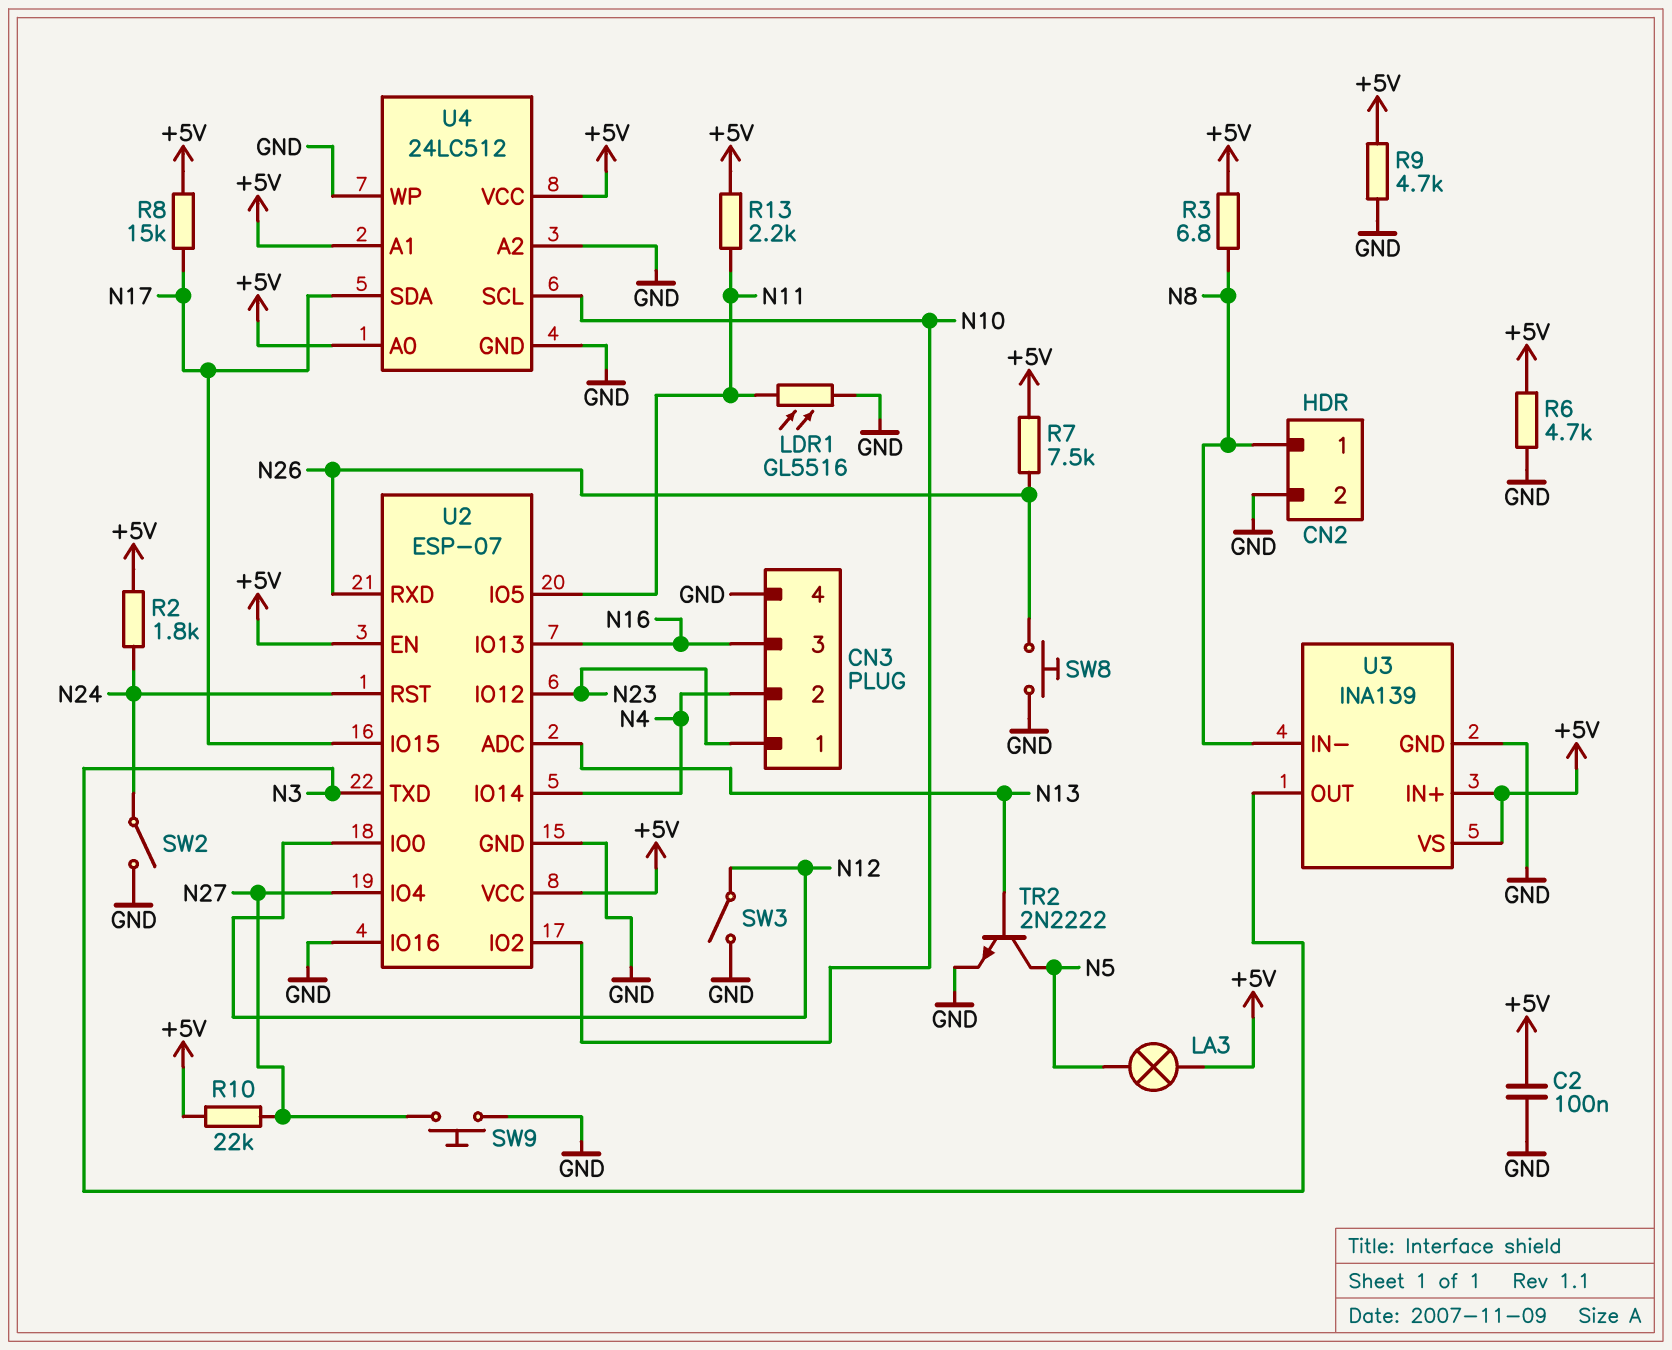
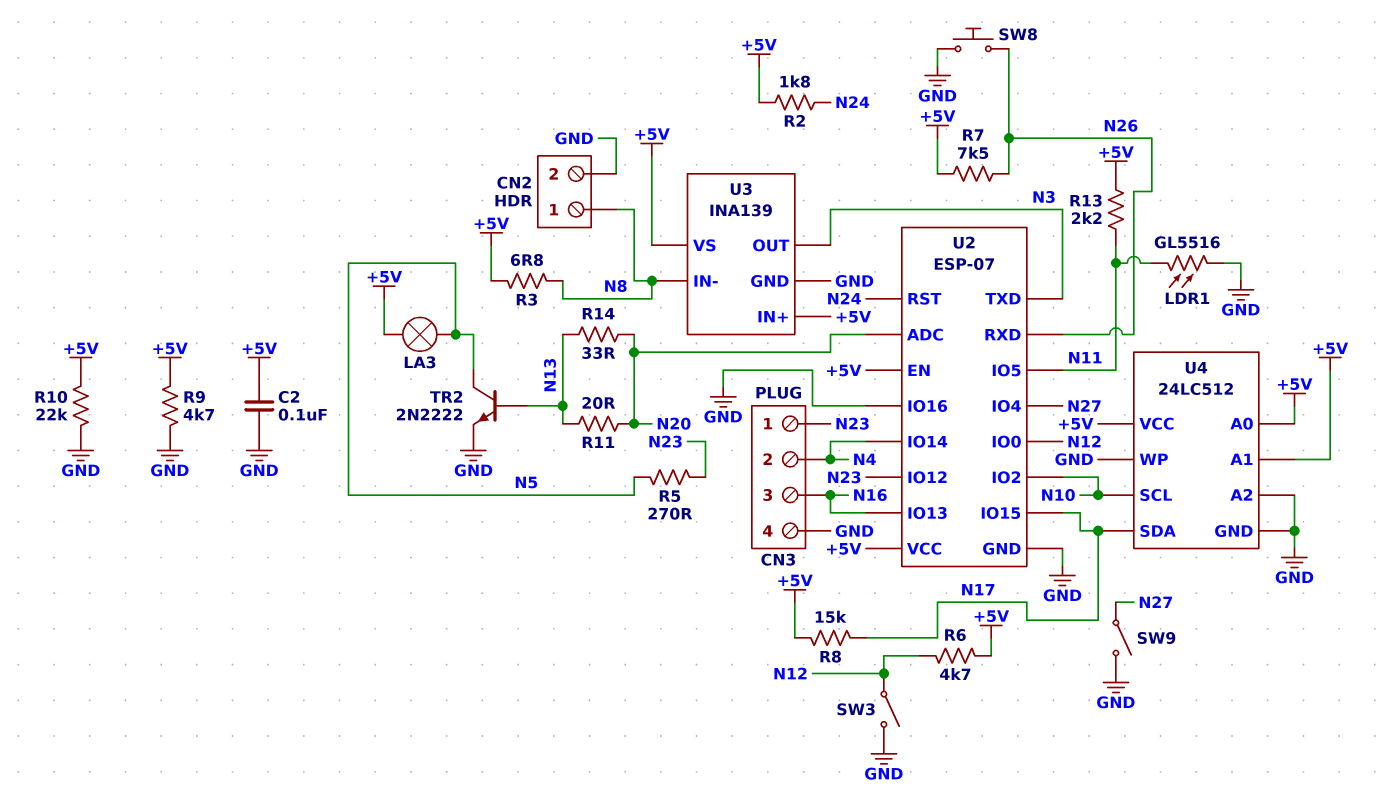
R5: none -> 270 (N5, N23)
R6: 4.7k (+5V, GND) -> 4.7k (+5V, N12)
R10: 22k (+5V, N27) -> 22k (+5V, GND)
R11: none -> 20 (N13, N20)
R14: none -> 33 (N13, N20)
SW2: switch (GND, N24) -> none
SW9: button (GND, N27) -> switch (GND, N27)
U2 pin ADC: N13 -> N20

